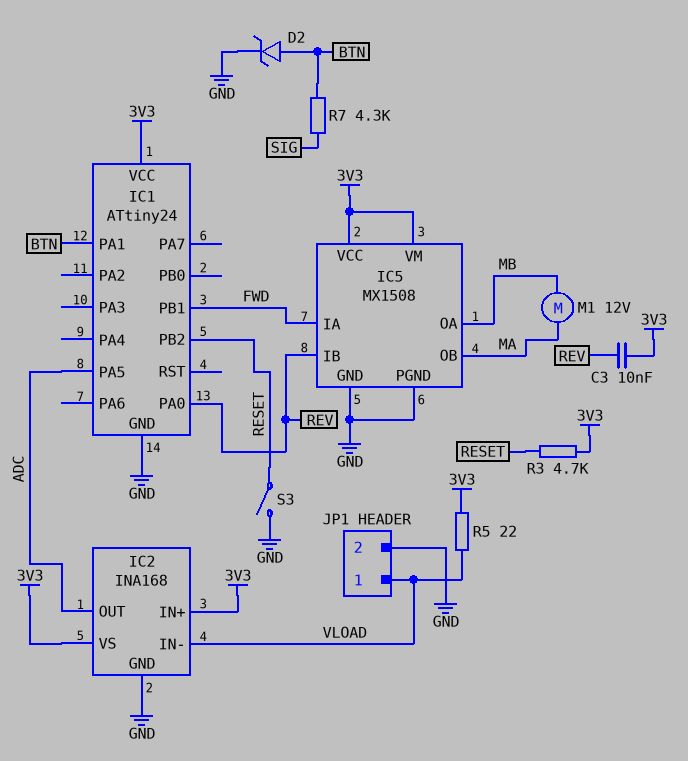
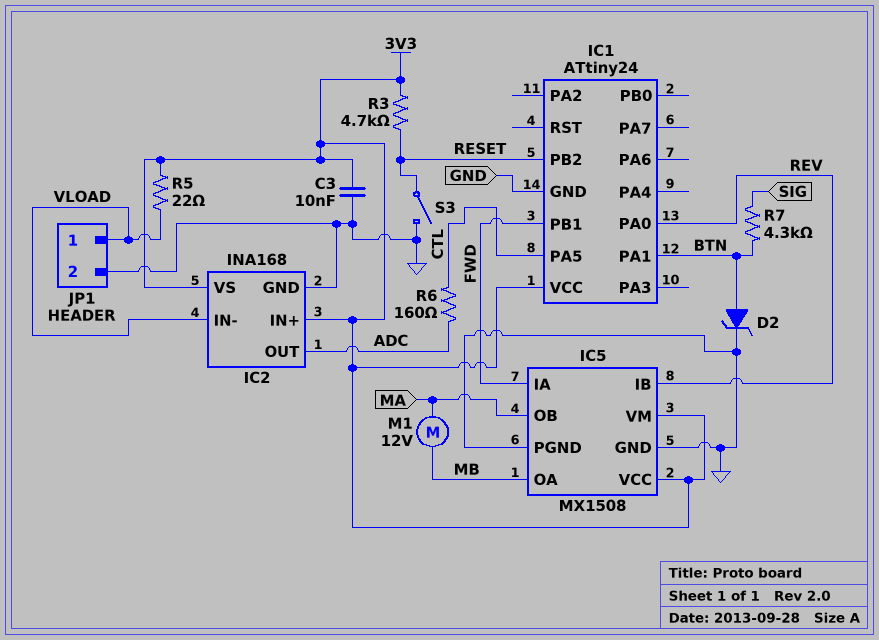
C3: 10nF (3V3, REV) -> 10nF (3V3, GND)
IC1 pin PA5: ADC -> CTL
R6: none -> 160 (ADC, CTL)

